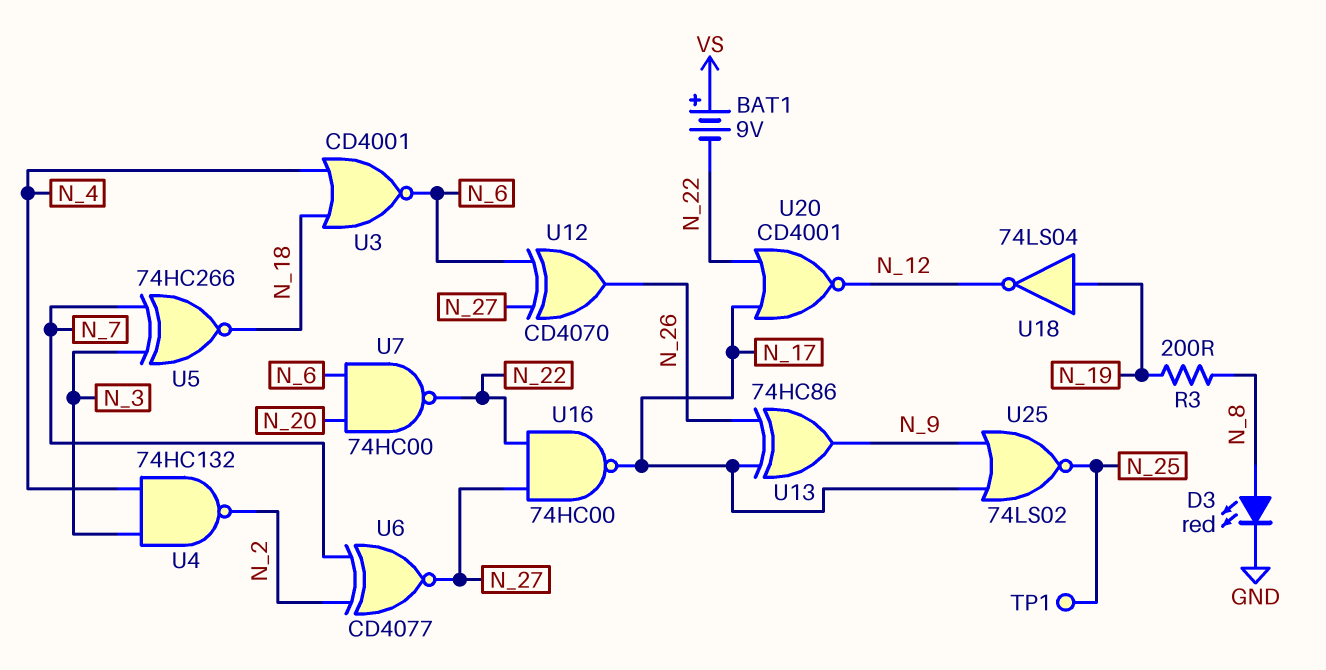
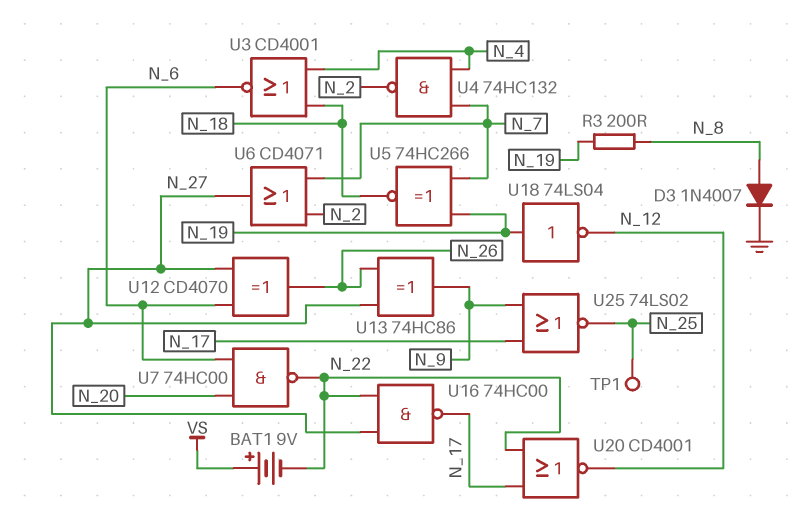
D3: LED red (A N_8, K GND) -> diode 1N4007 (A N_8, K GND)
U4: NAND 74HC132 (in N_3, in N_4, out N_2) -> NAND 74HC132 (in N_4, in N_7, out N_2)
U5: XNOR 74HC266 (in N_3, in N_7, out N_18) -> XNOR 74HC266 (in N_7, in N_19, out N_18)
U6: XNOR CD4077 (in N_2, in N_7, out N_27) -> OR CD4071 (in N_2, in N_7, out N_27)
U13: XOR 74HC86 (in N_17, in N_26, out N_9) -> XOR 74HC86 (in N_26, in N_27, out N_9)

